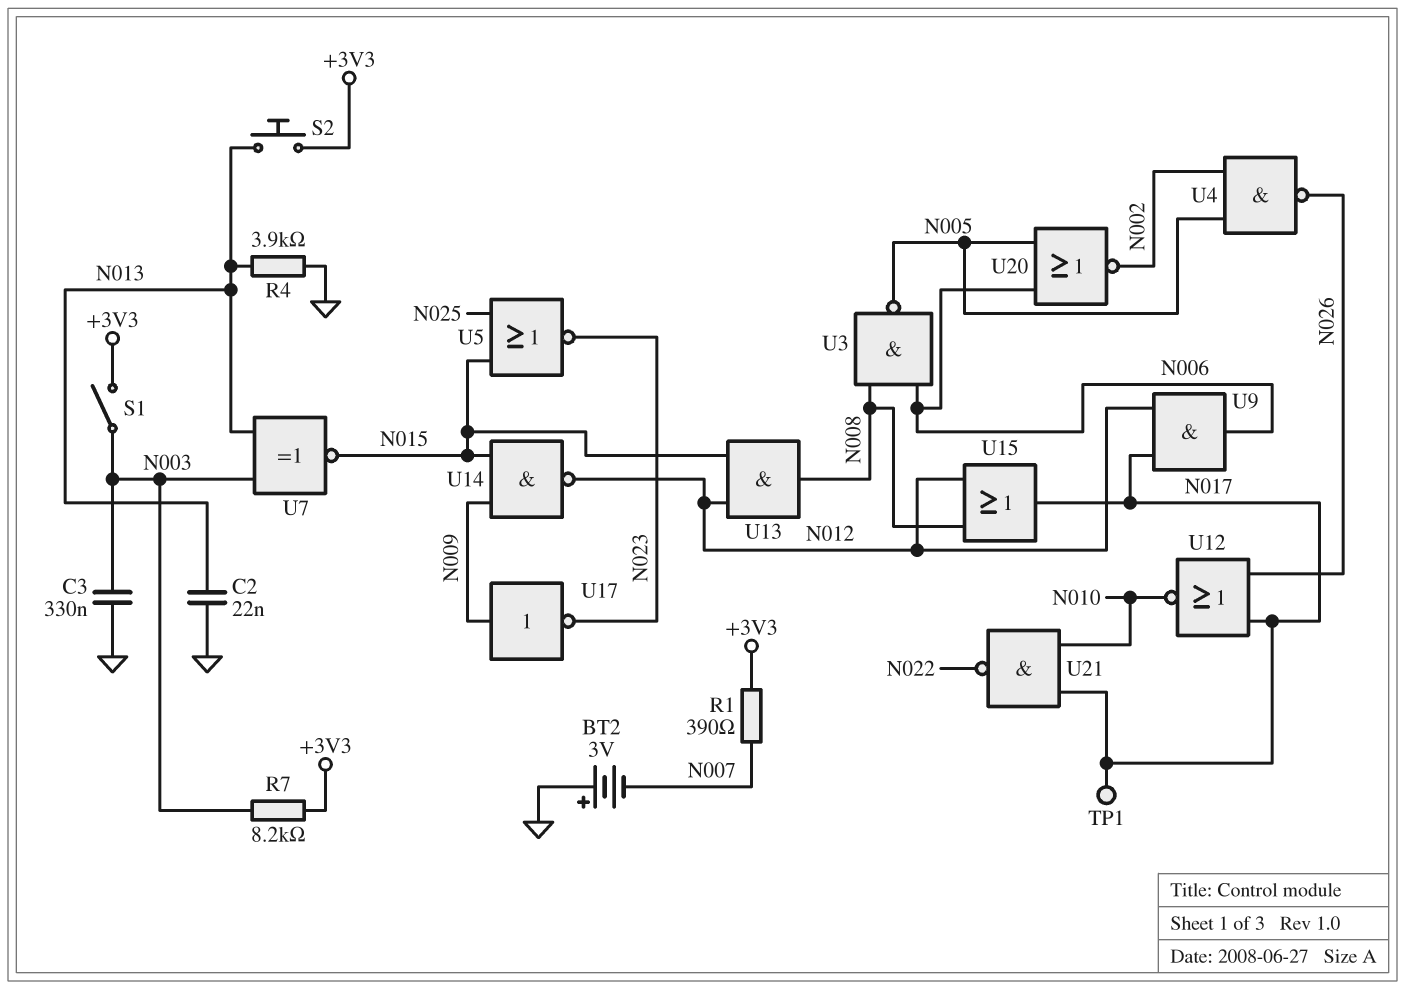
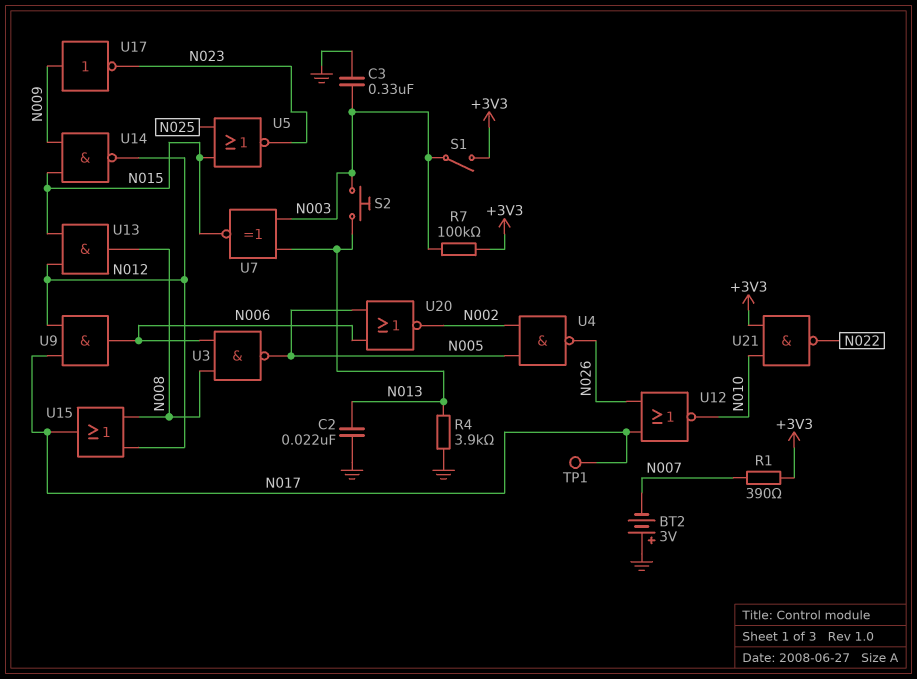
R7: 8.2k (+3V3, N003) -> 100k (+3V3, N003)
S2: button (+3V3, N013) -> button (N003, N013)
U21: NAND (in N010, in N017, out N022) -> NAND (in +3V3, in N010, out N022)

